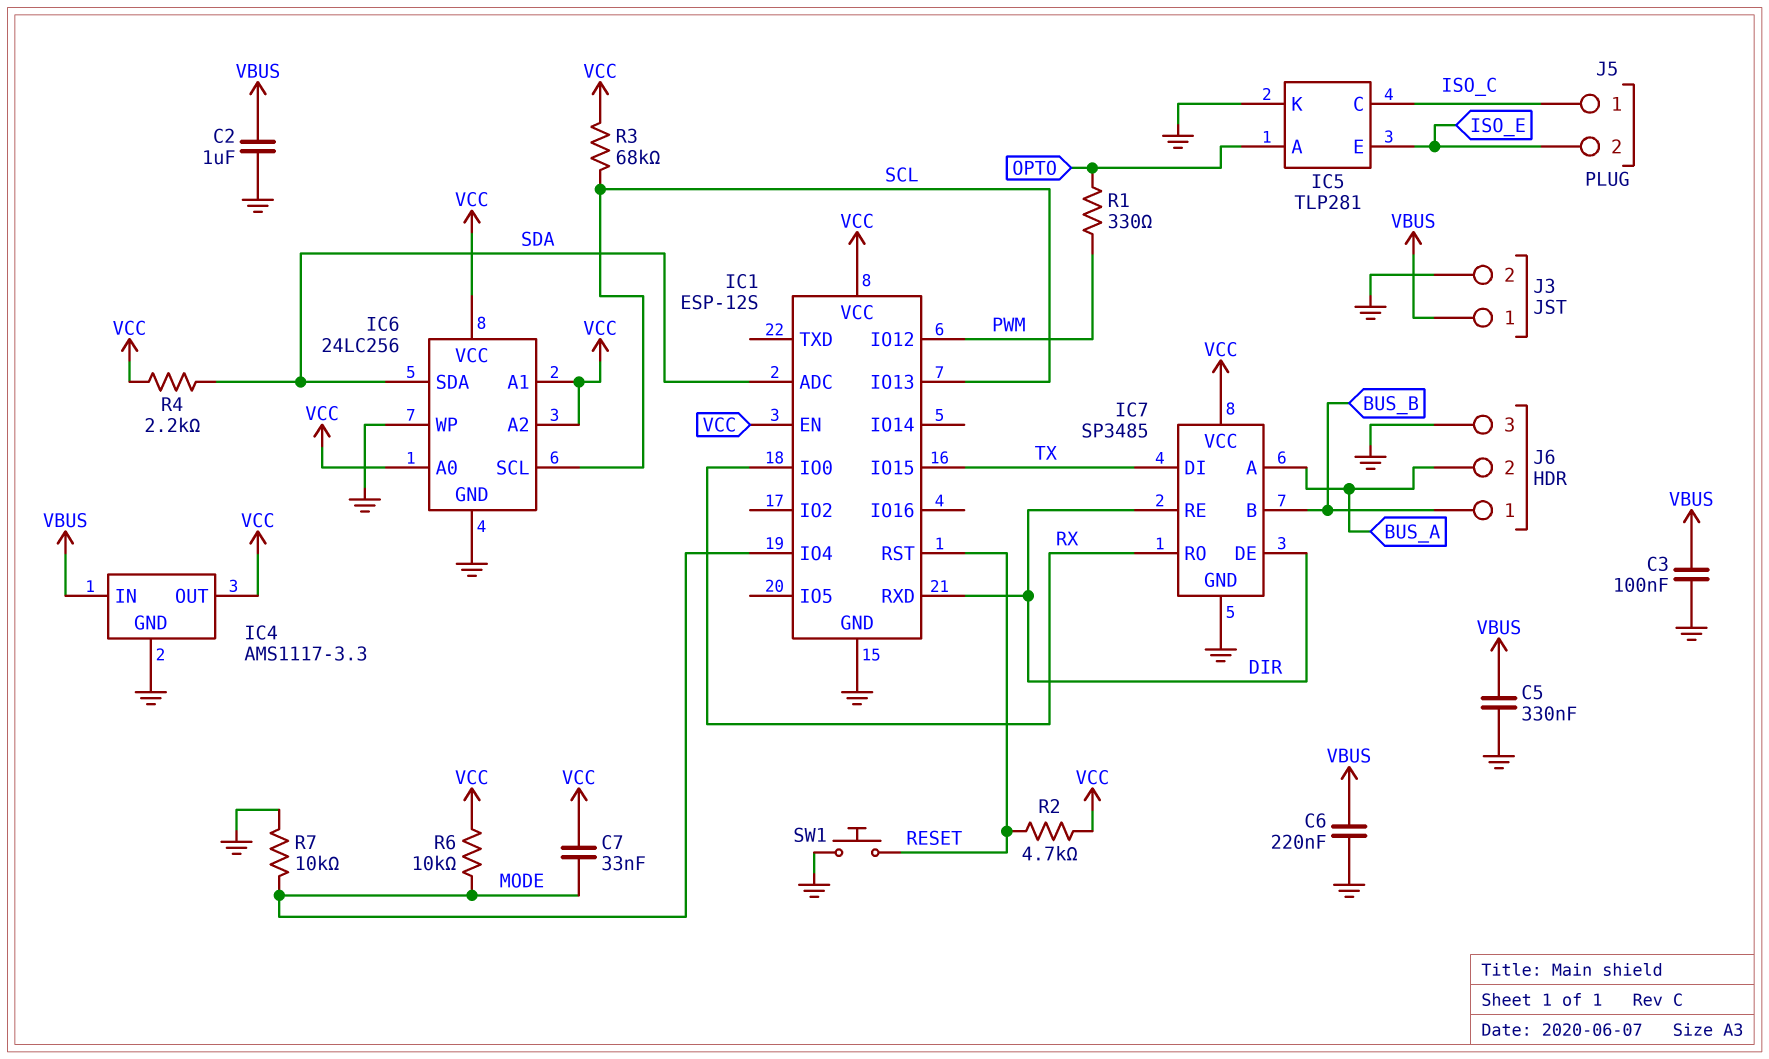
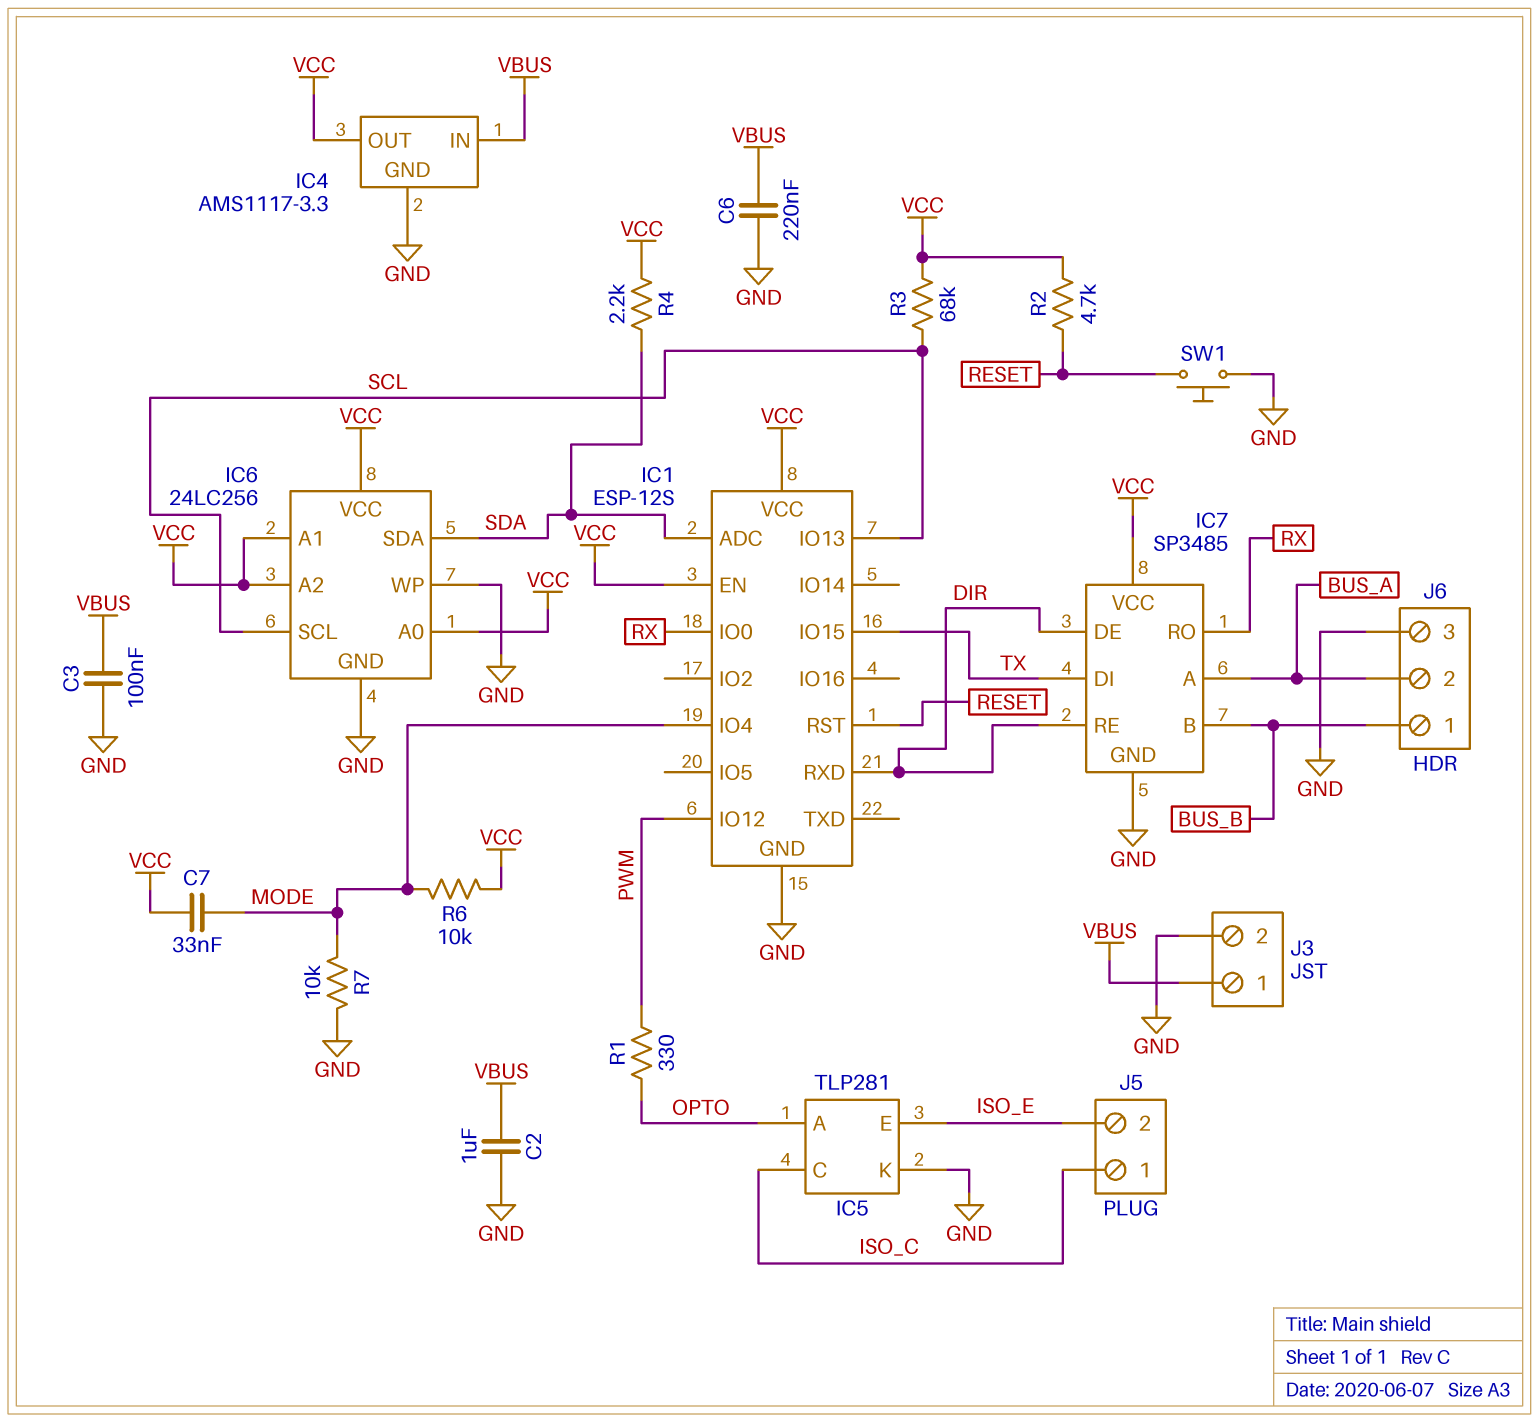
C5: 330nF (GND, VBUS) -> none

